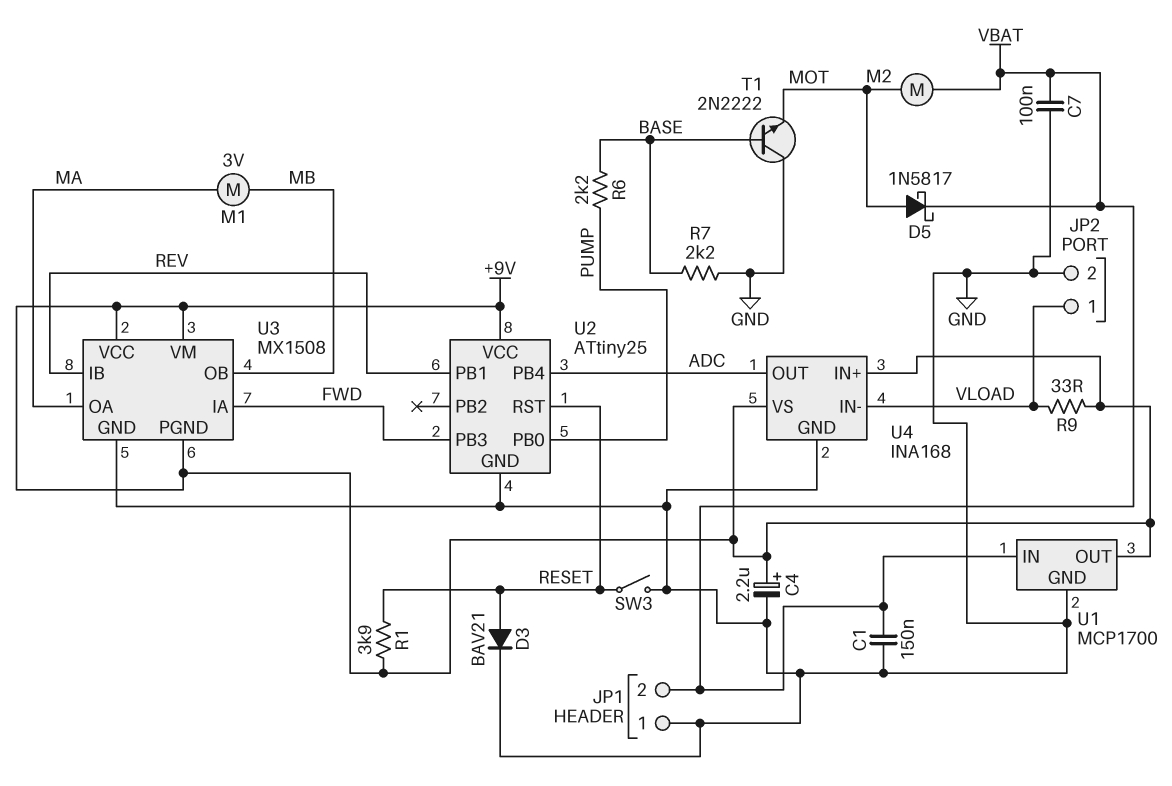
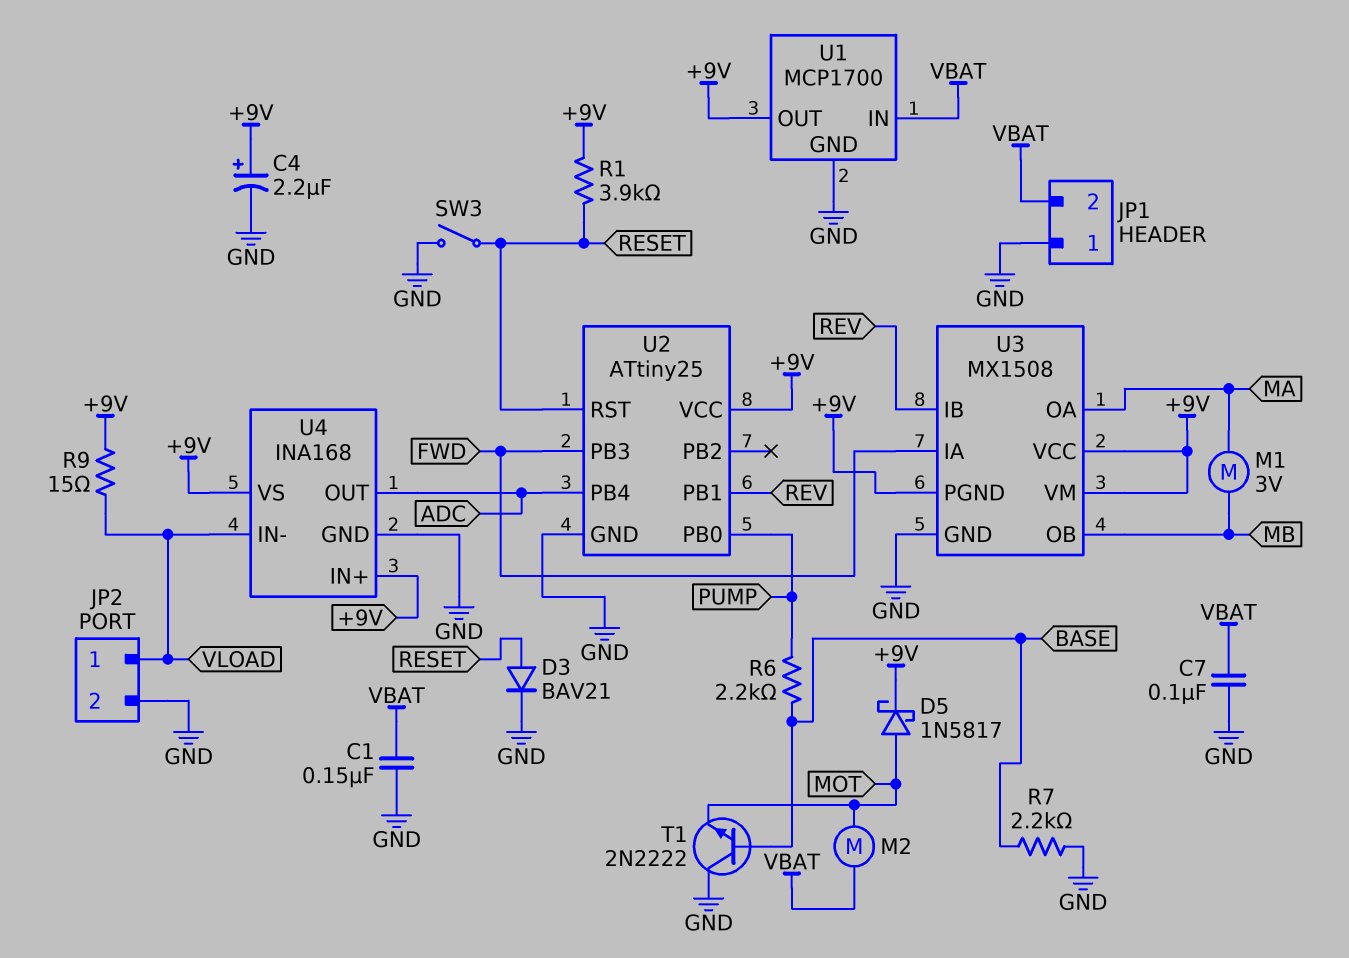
D5: schottky 1N5817 (A MOT, K VBAT) -> schottky 1N5817 (A MOT, K +9V)
R9: 33 (+9V, VLOAD) -> 15 (+9V, VLOAD)

